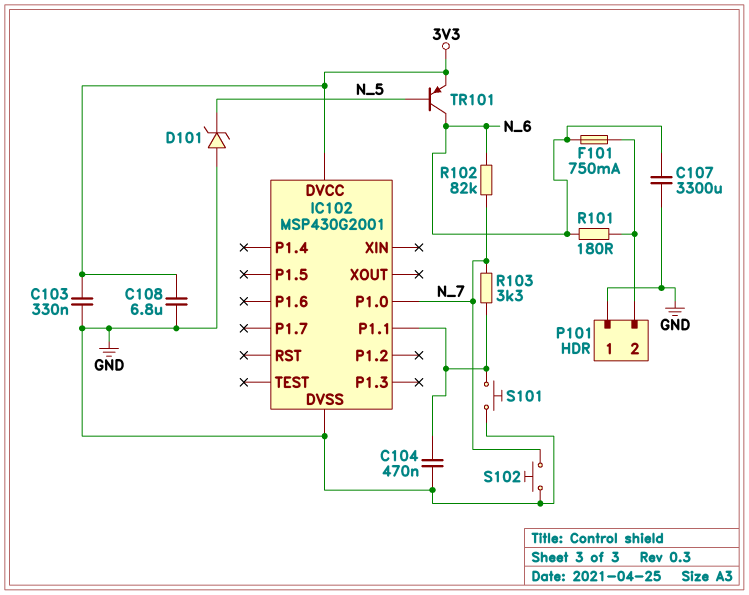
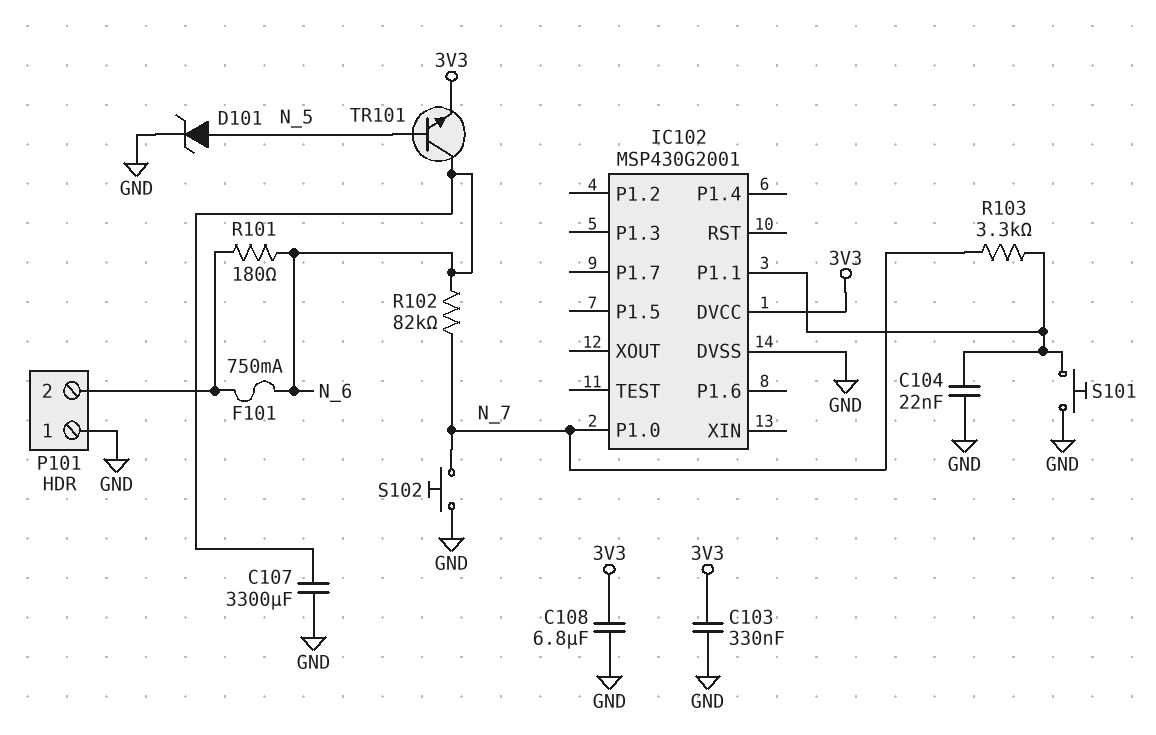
C104: 470nF (GND, IC102/P1.1) -> 22nF (GND, IC102/P1.1)
D101: zener (A GND, K N_5) -> zener (A N_5, K GND)
TR101: PNP (B N_5, C N_6, E 3V3) -> NPN (B N_5, C N_6, E 3V3)

